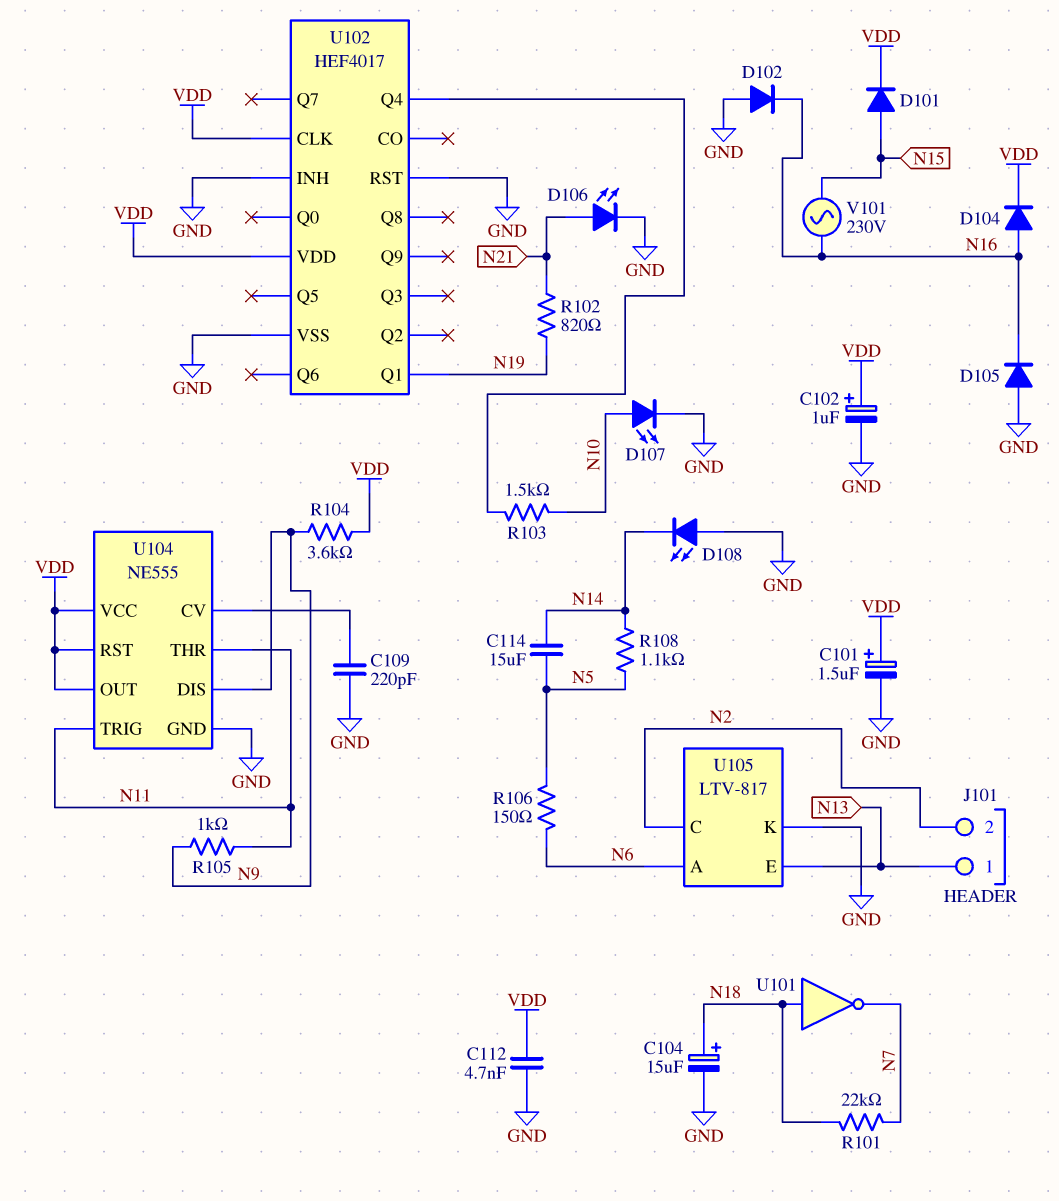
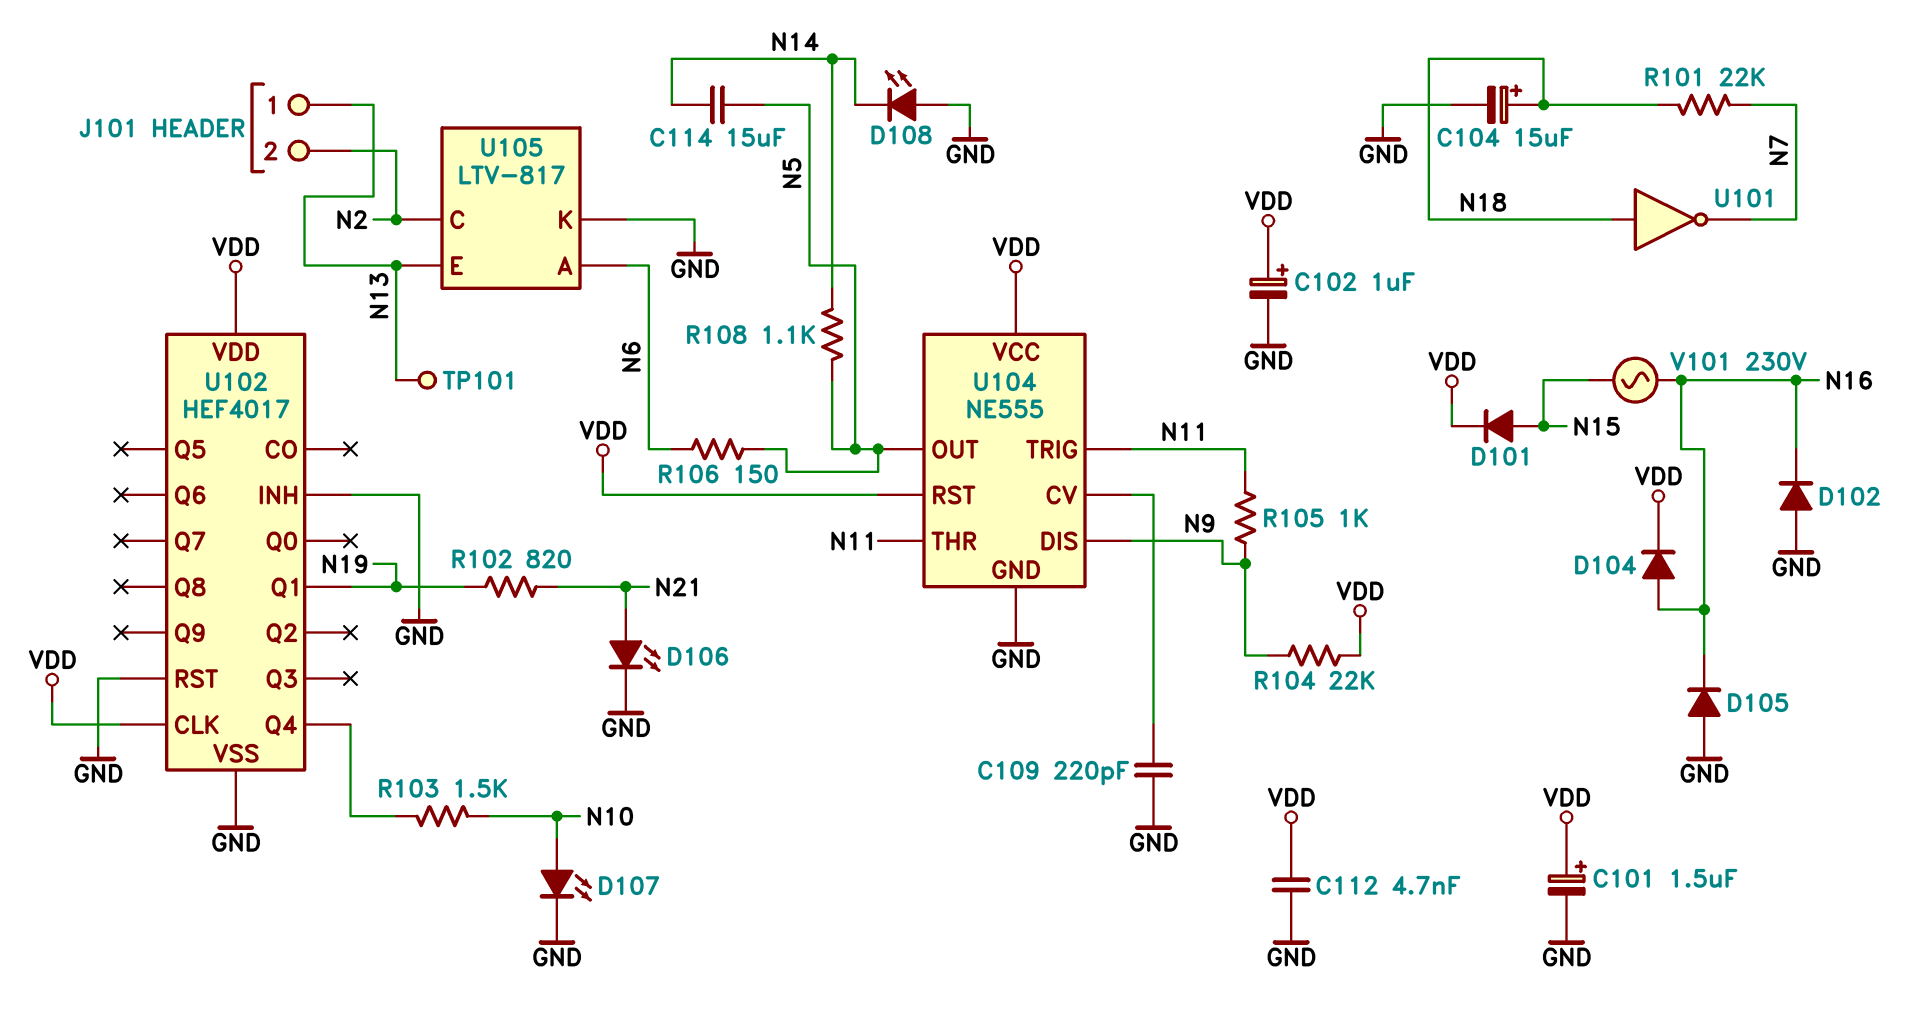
R104: 3.6k (N9, VDD) -> 22k (N9, VDD)
TP101: none -> test point (N13)
U104 pin OUT: VDD -> N5

